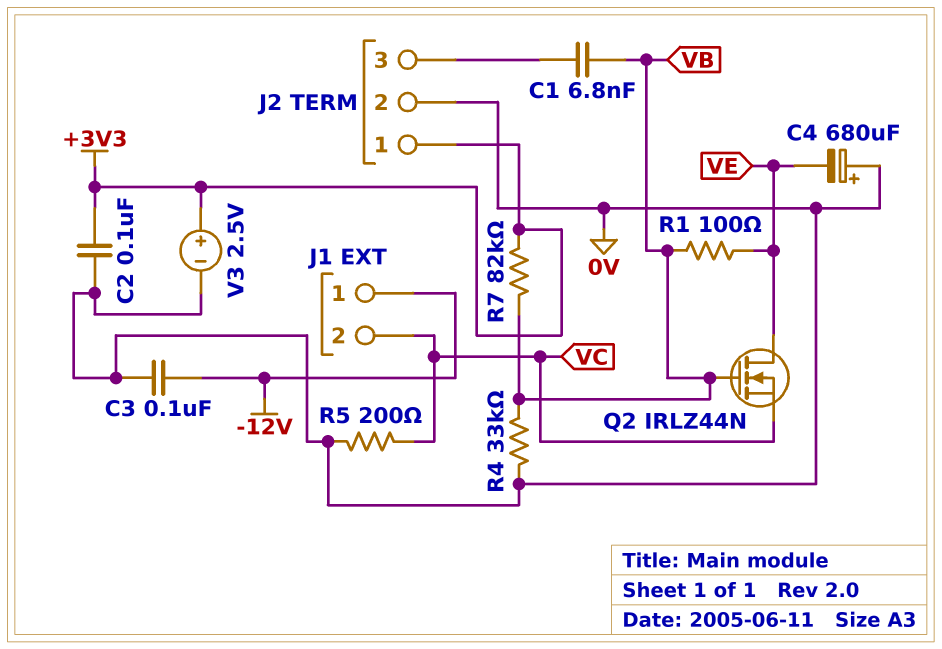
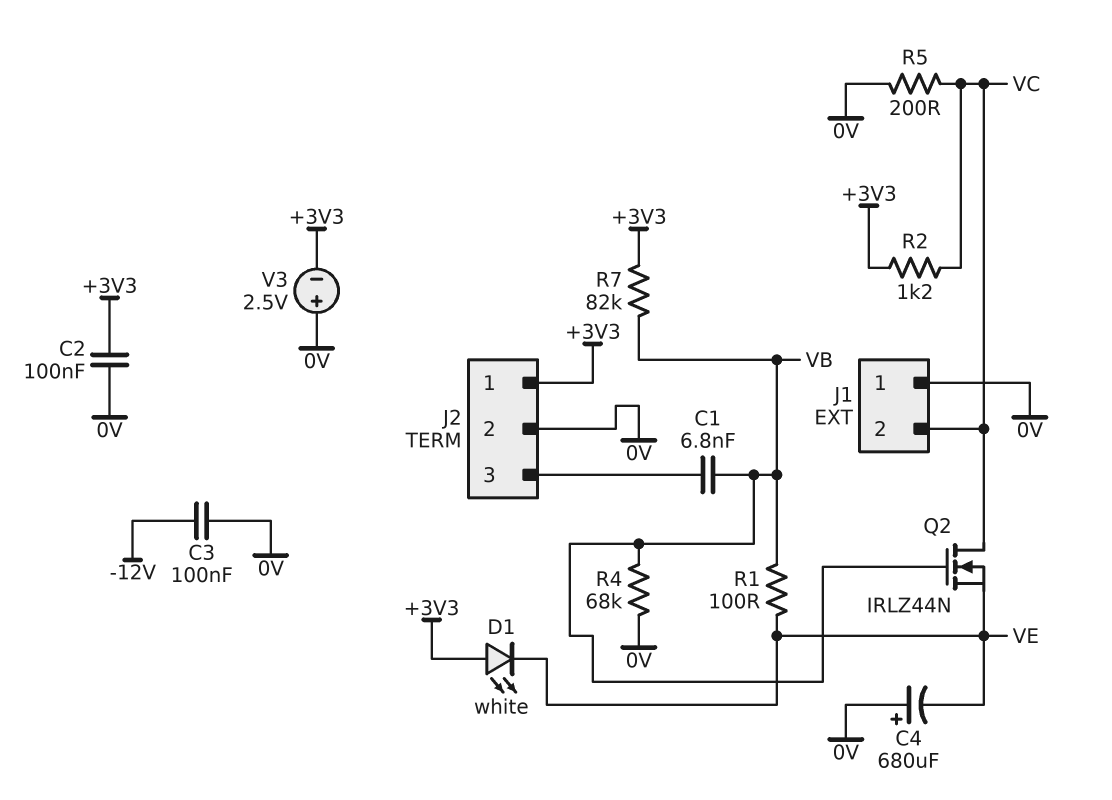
D1: none -> LED white (A +3V3, K VE)
J1 pin 1: -12V -> 0V
Q2: NMOS IRLZ44N (G VB, D VE, S VC) -> NMOS IRLZ44N (G VB, D VC, S VE)
R2: none -> 1.2k (+3V3, VC)
R4: 33k (0V, VB) -> 68k (0V, VB)
V3: 2.5V (plus +3V3, minus 0V) -> 2.5V (plus 0V, minus +3V3)

